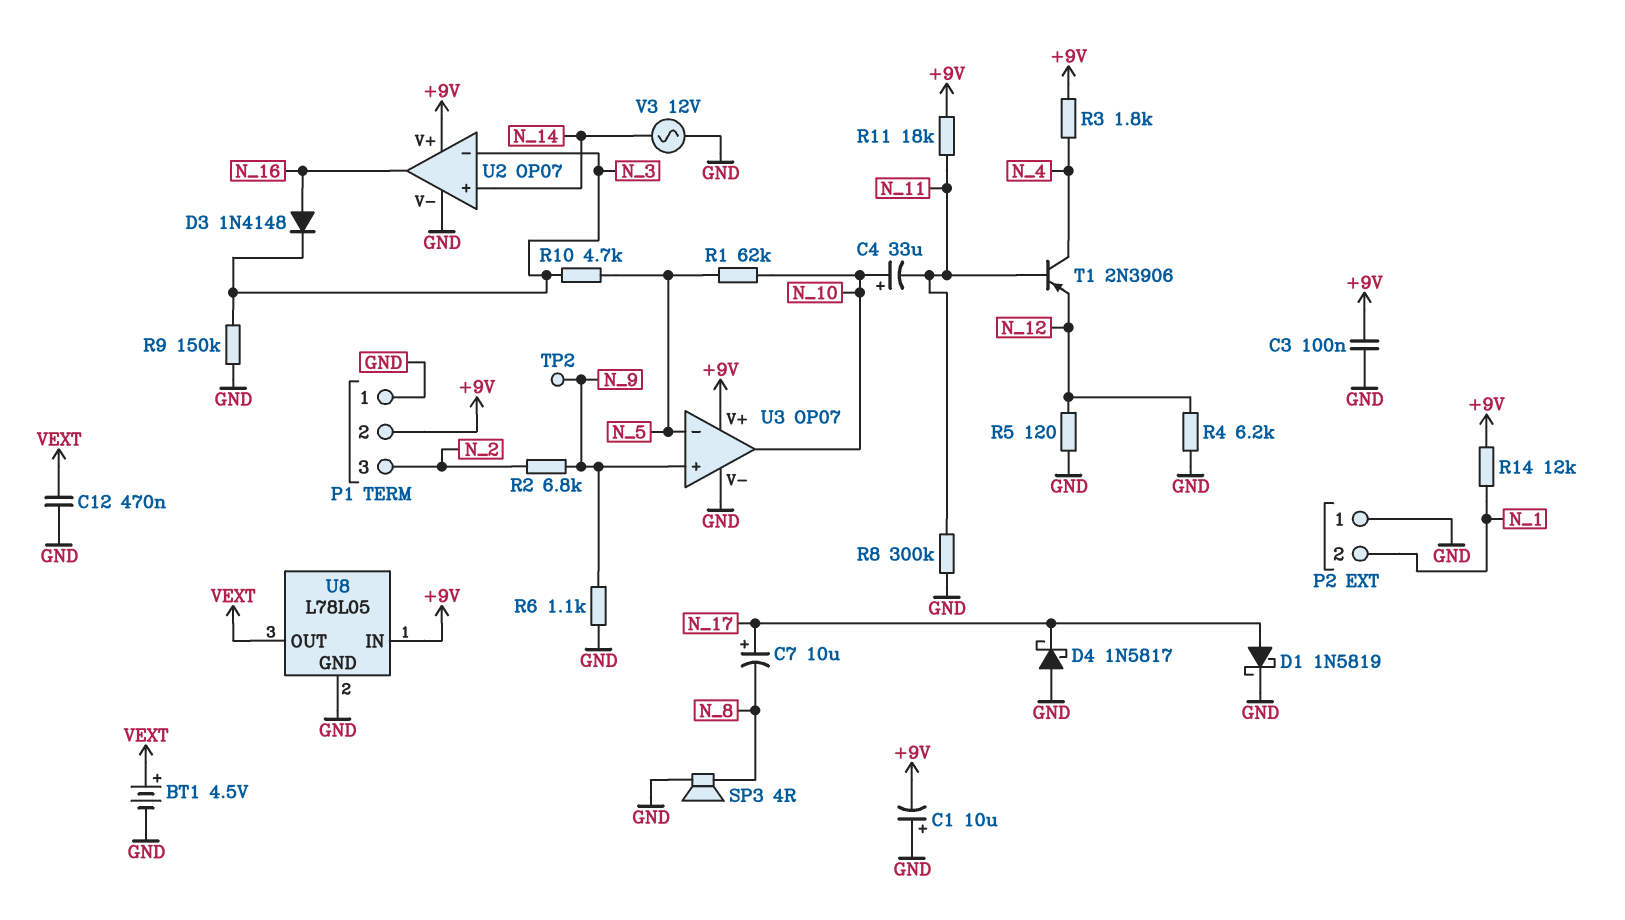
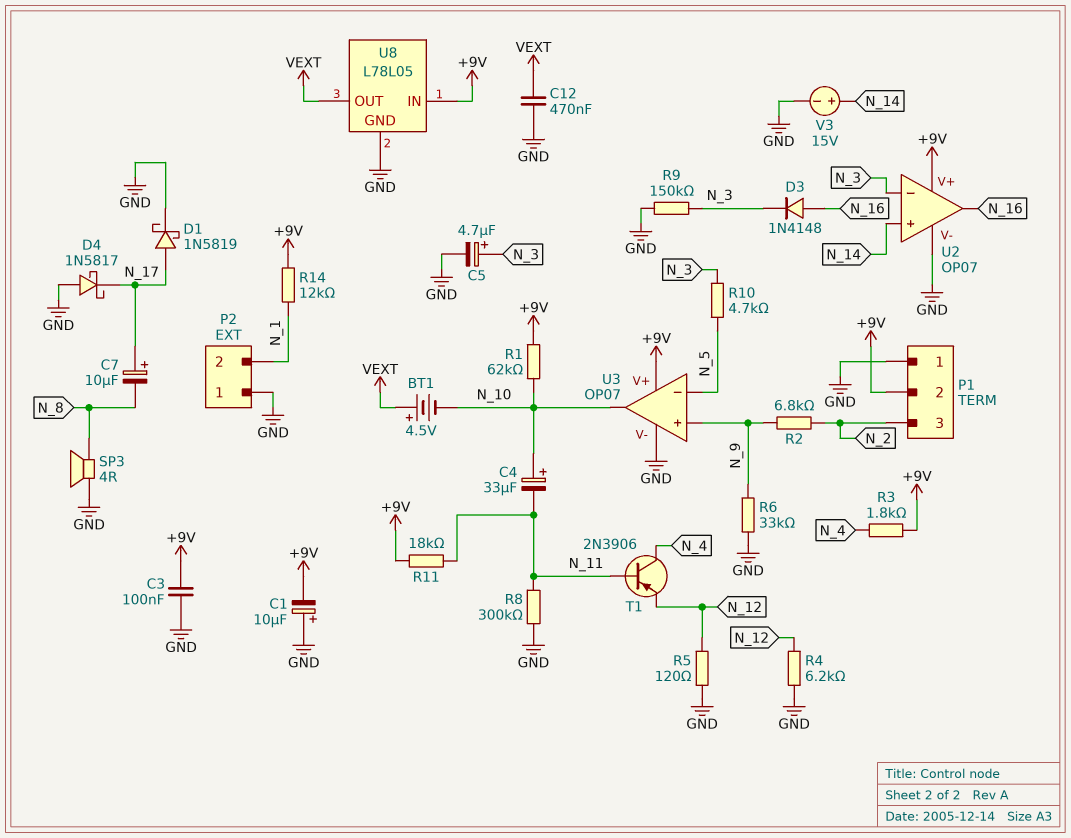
BT1: 4.5V (plus VEXT, minus GND) -> 4.5V (plus VEXT, minus N_10)
C5: none -> 4.7uF (plus N_3, minus GND)
R1: 62k (N_5, N_10) -> 62k (+9V, N_10)
R6: 1.1k (GND, N_9) -> 33k (GND, N_9)
TP2: test point (N_9) -> none
V3: AC 12V (GND, N_14) -> 15V (plus N_14, minus GND)

